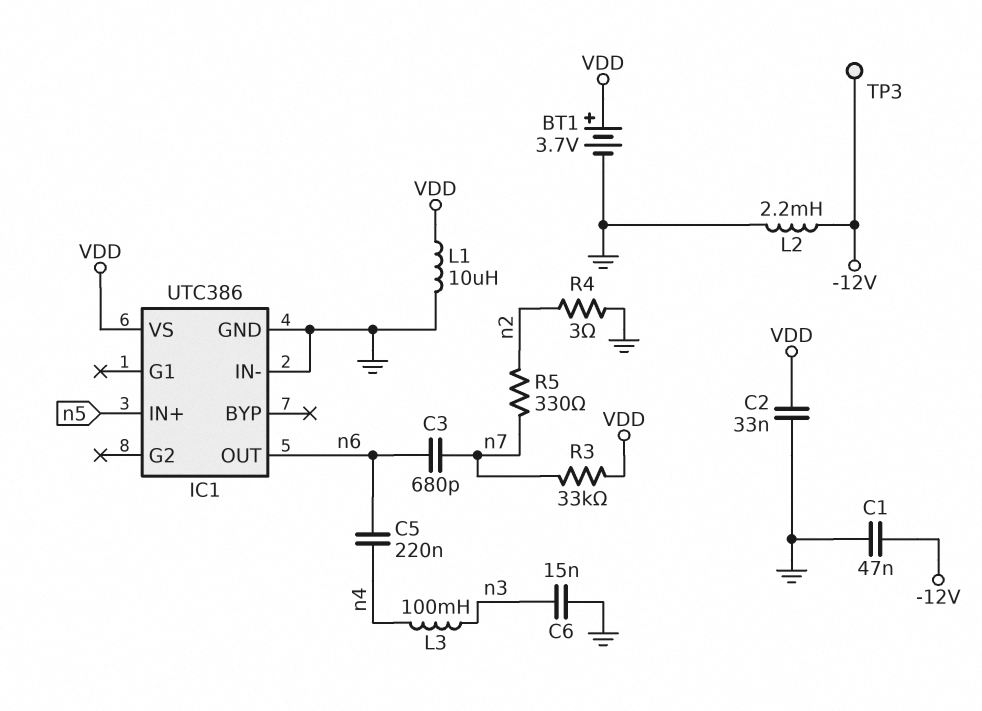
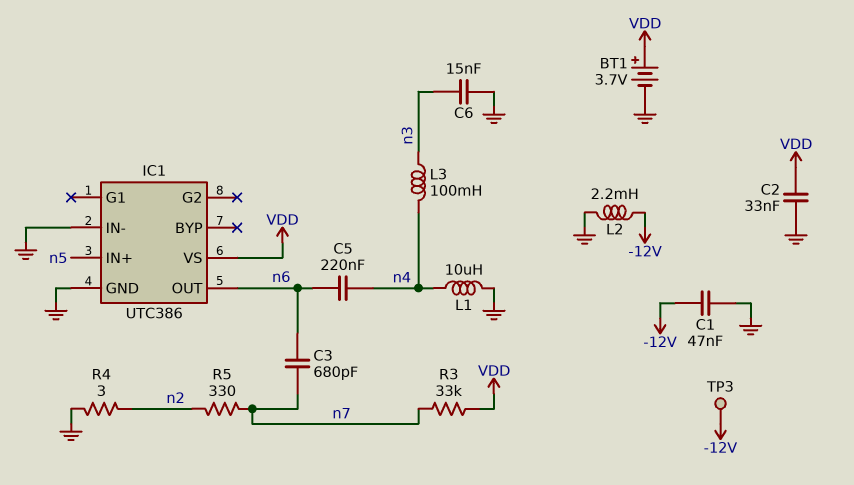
L1: 10uH (GND, VDD) -> 10uH (GND, n4)

